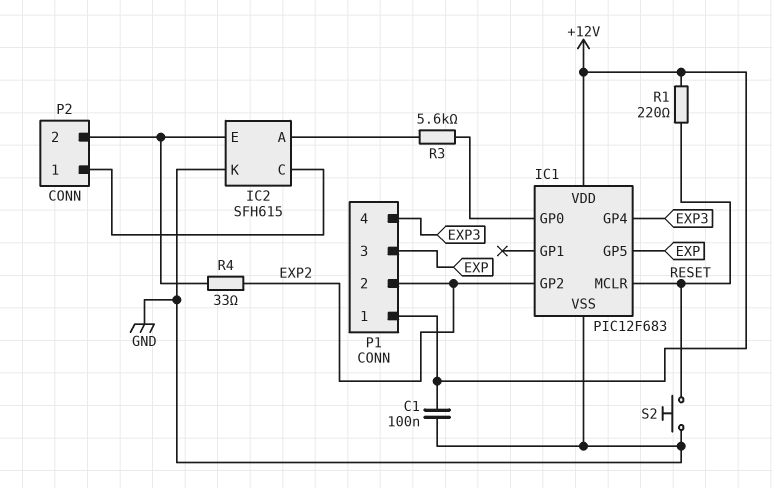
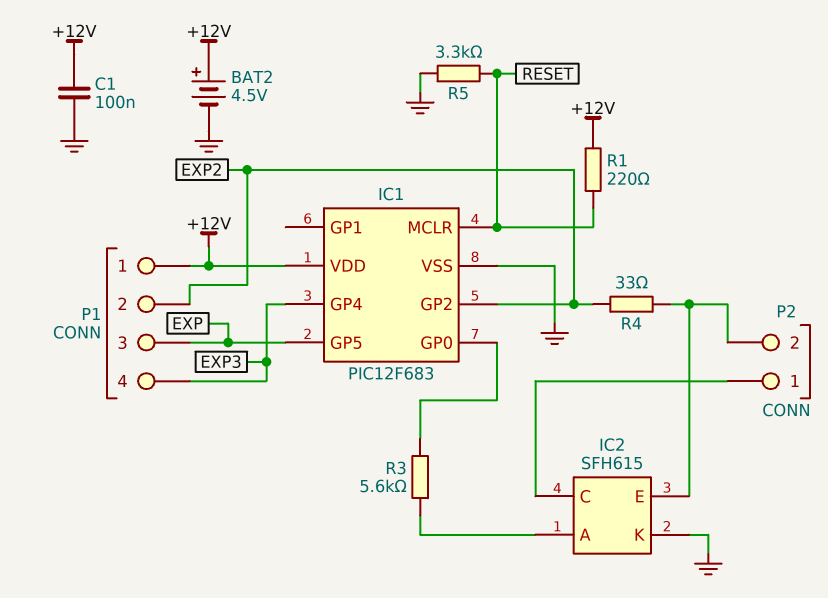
BAT2: none -> 4.5V (plus +12V, minus GND)
R5: none -> 3.3k (GND, RESET)
S2: button (GND, RESET) -> none

